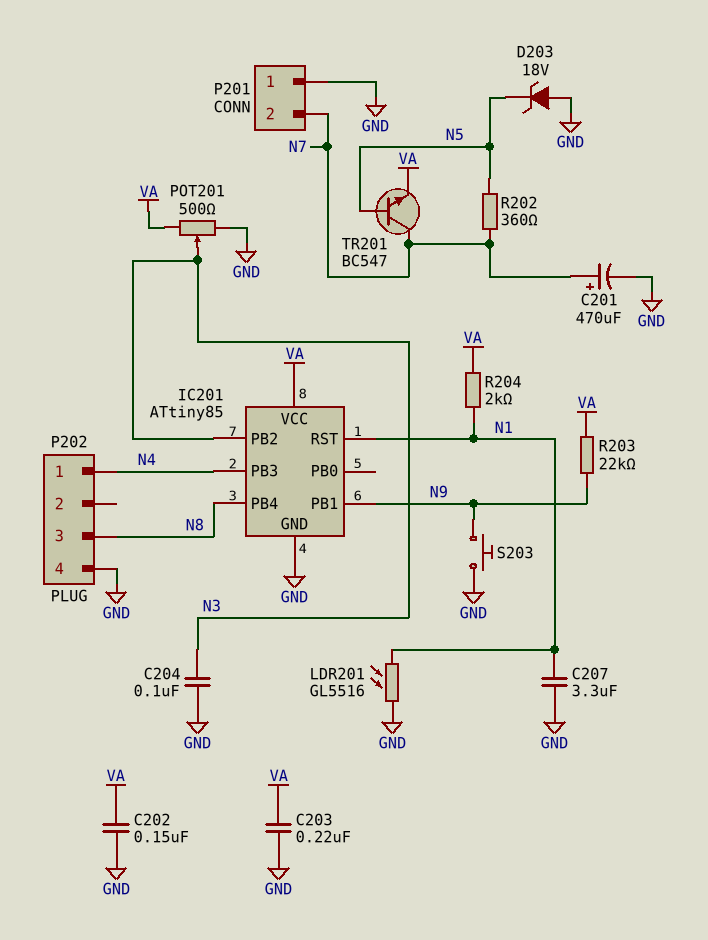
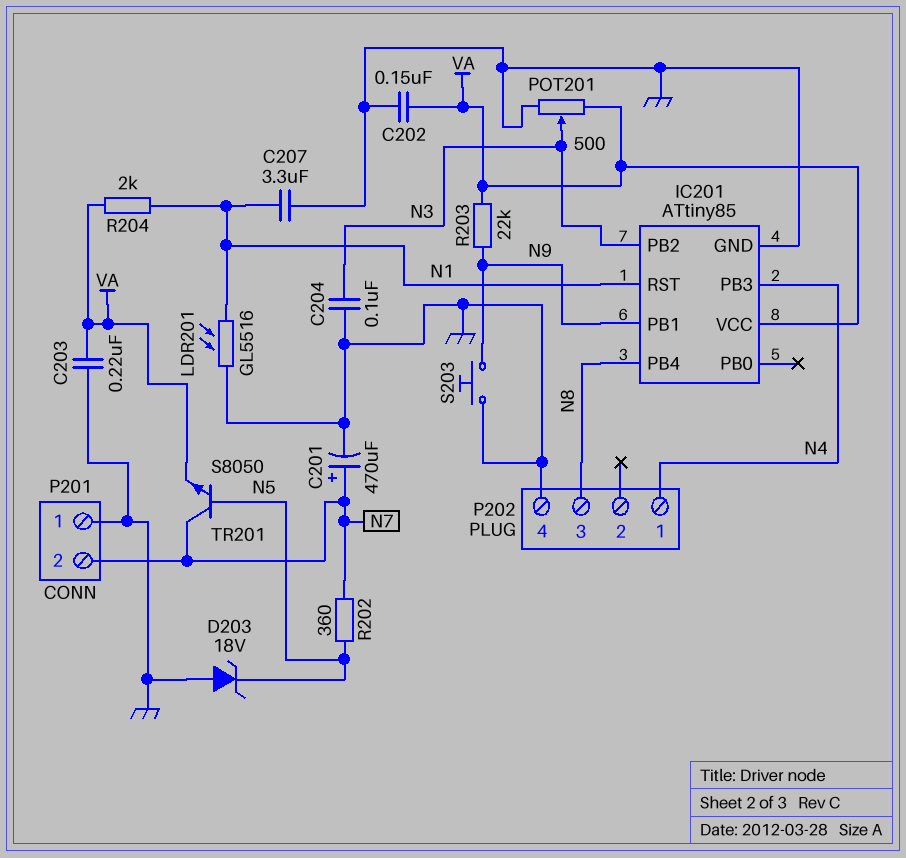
TR201: NPN BC547 (B N5, C N7, E VA) -> NPN S8050 (B N5, C N7, E VA)

